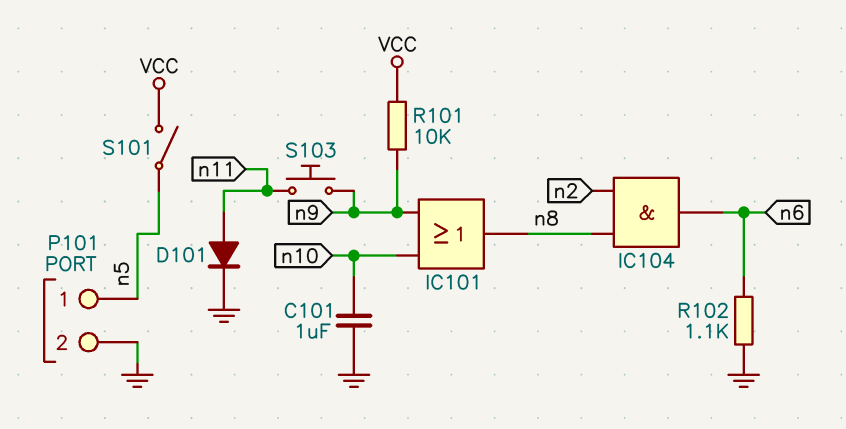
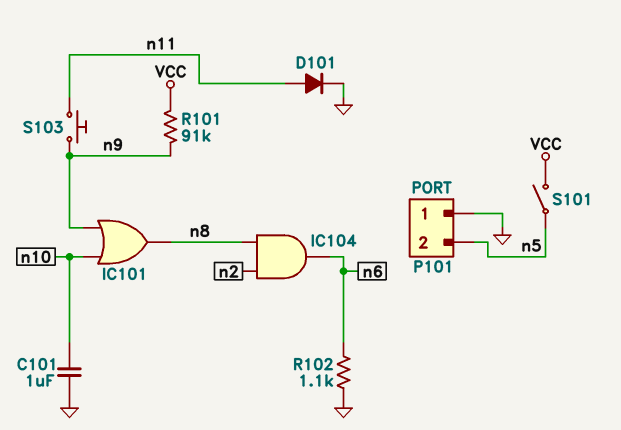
P101 pin 1: n5 -> GND
P101 pin 2: GND -> n5
R101: 10k (VCC, n9) -> 91k (VCC, n9)

